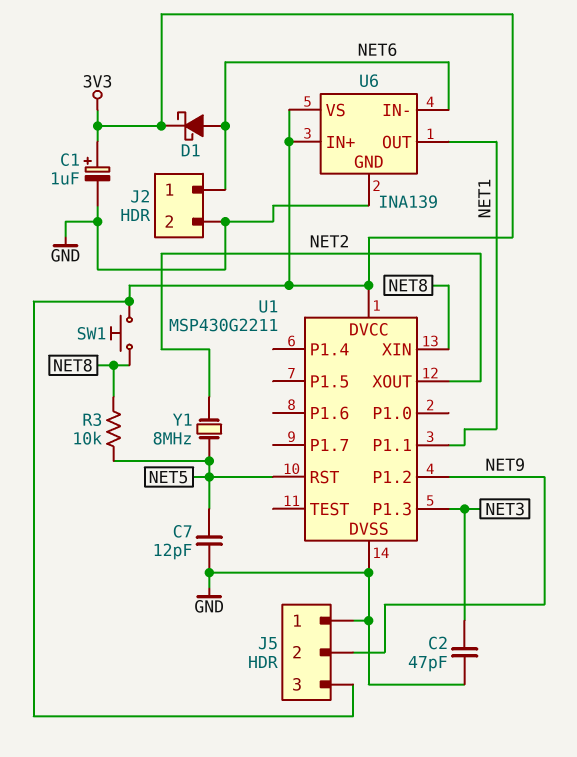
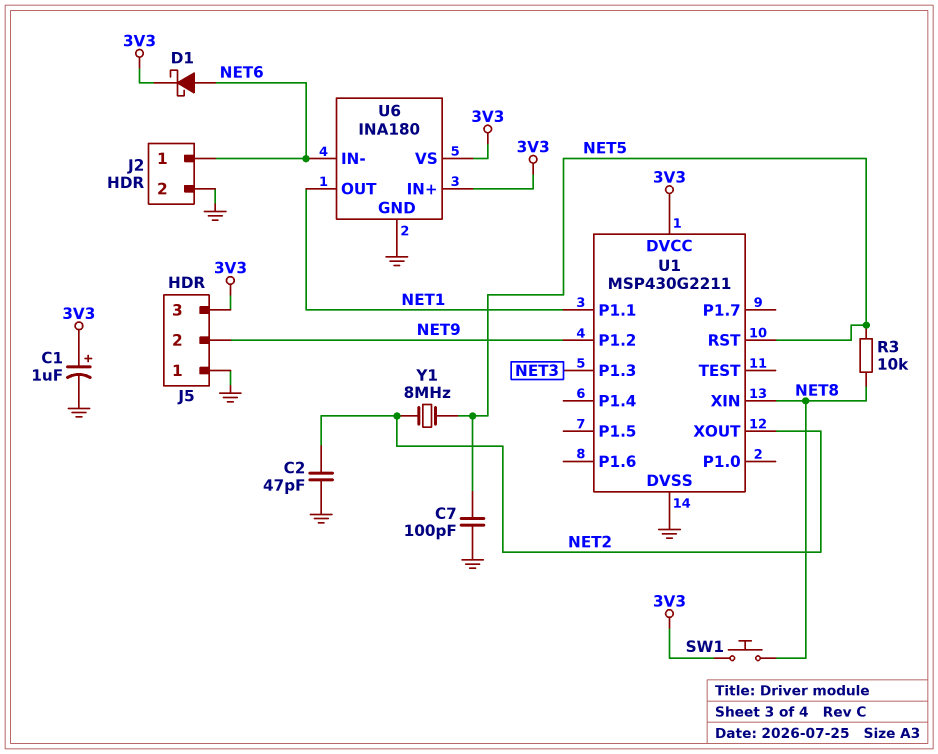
C2: 47pF (GND, NET3) -> 47pF (GND, NET2)
C7: 12pF (GND, NET5) -> 100pF (GND, NET5)
U6: INA139 -> INA180

